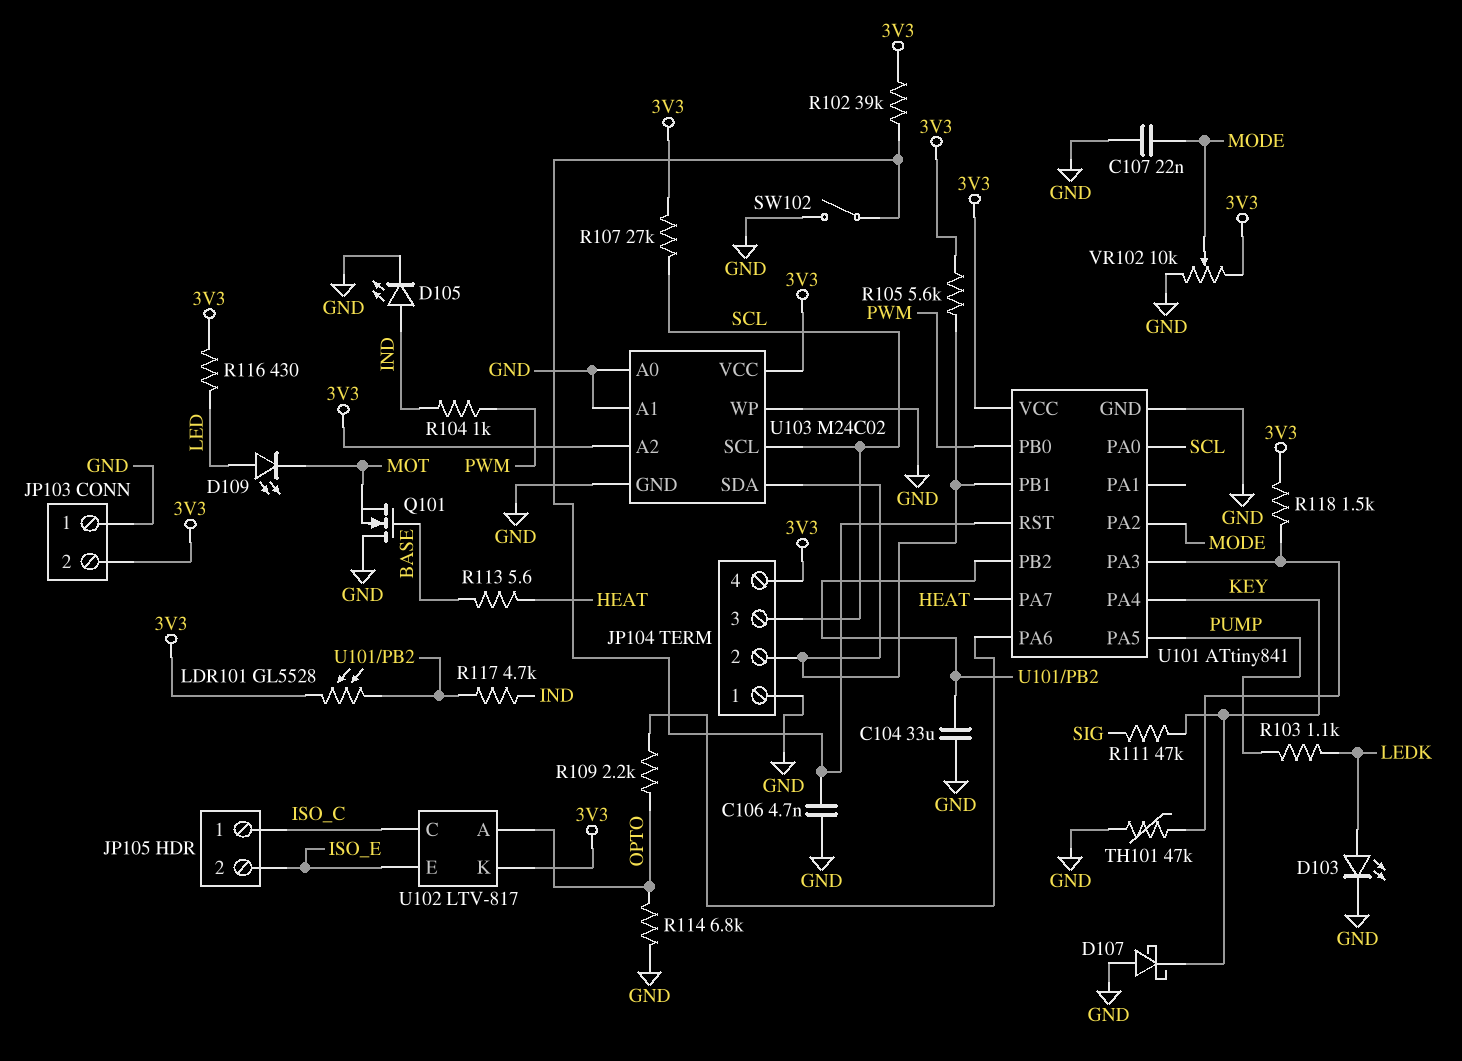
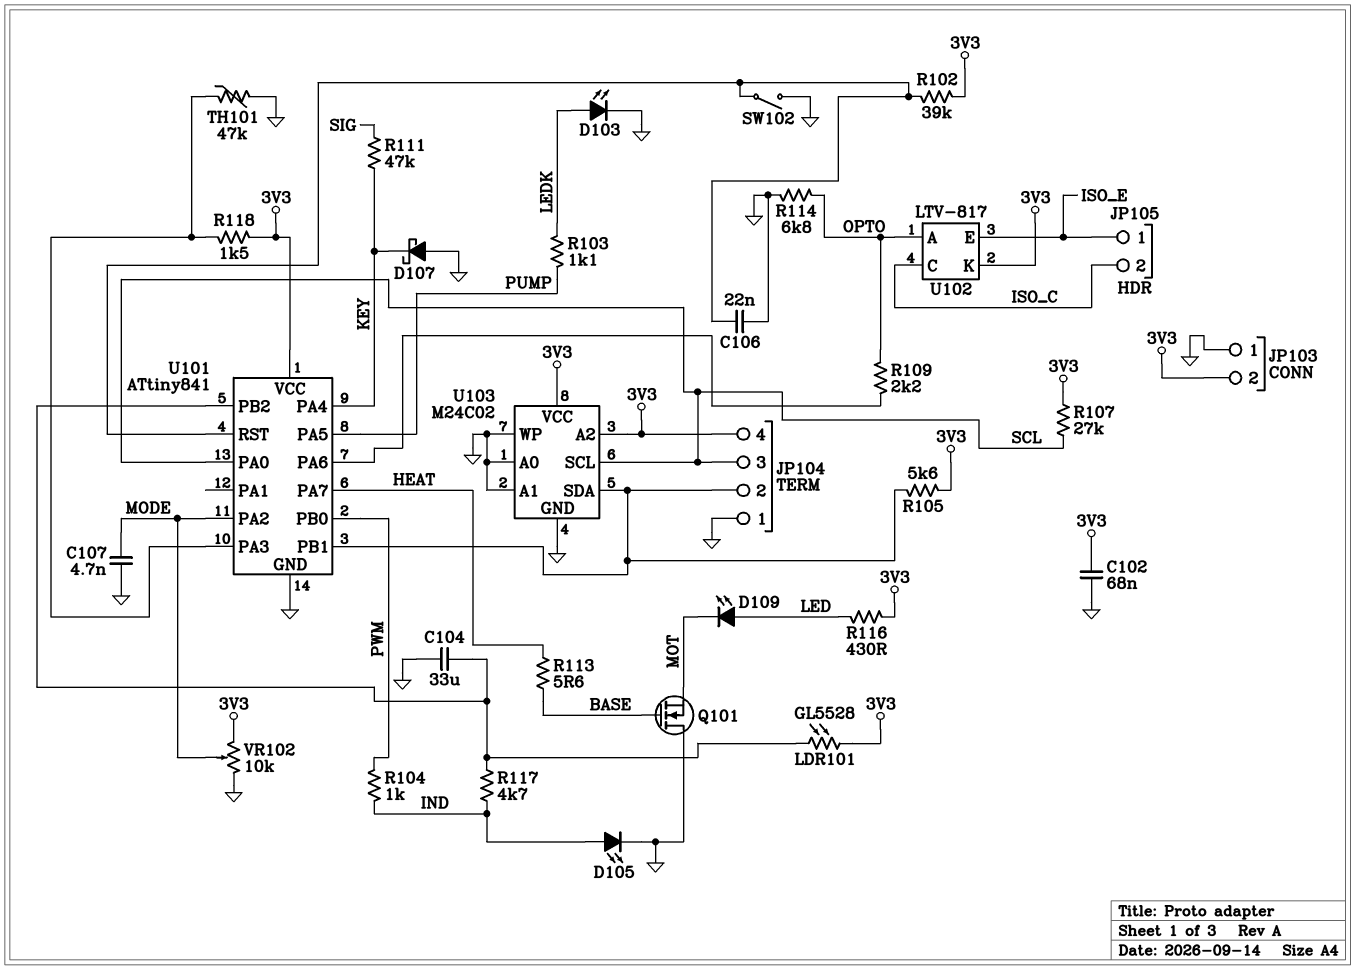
C102: none -> 68nF (3V3, GND)
C106: 4.7nF (GND, U101/RST) -> 22nF (GND, U101/RST)
C107: 22nF (GND, MODE) -> 4.7nF (GND, MODE)
JP105 pin 1: ISO_C -> ISO_E
JP105 pin 2: ISO_E -> ISO_C

